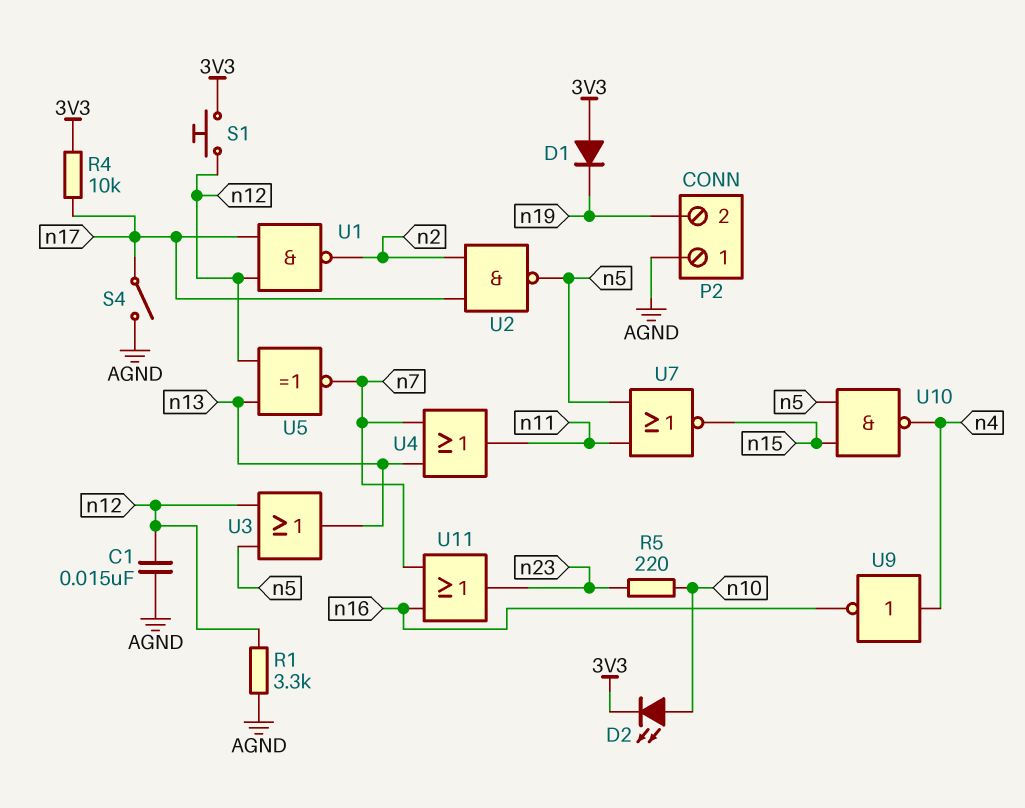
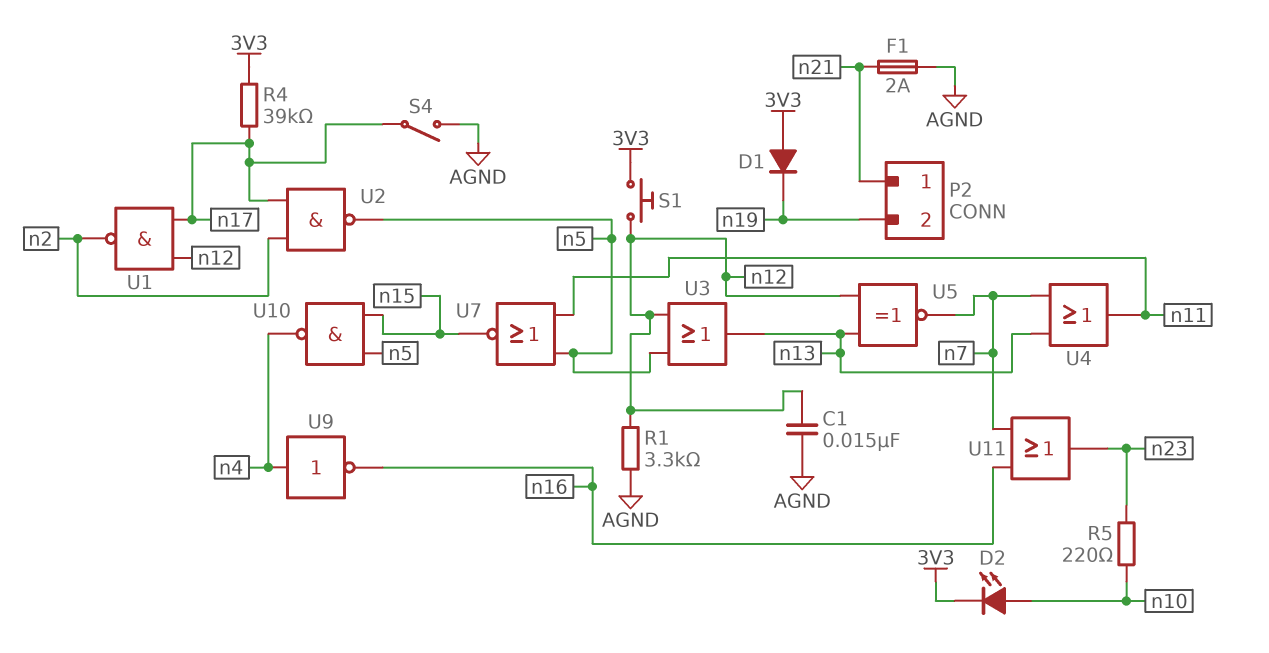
F1: none -> 2A (AGND, n21)
P2 pin 1: AGND -> n21
R4: 10k (3V3, n17) -> 39k (3V3, n17)

